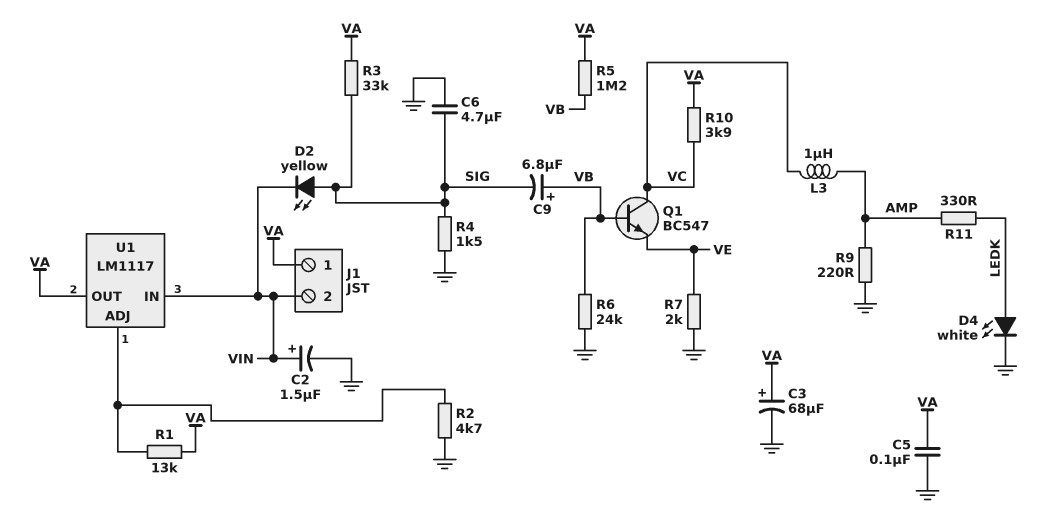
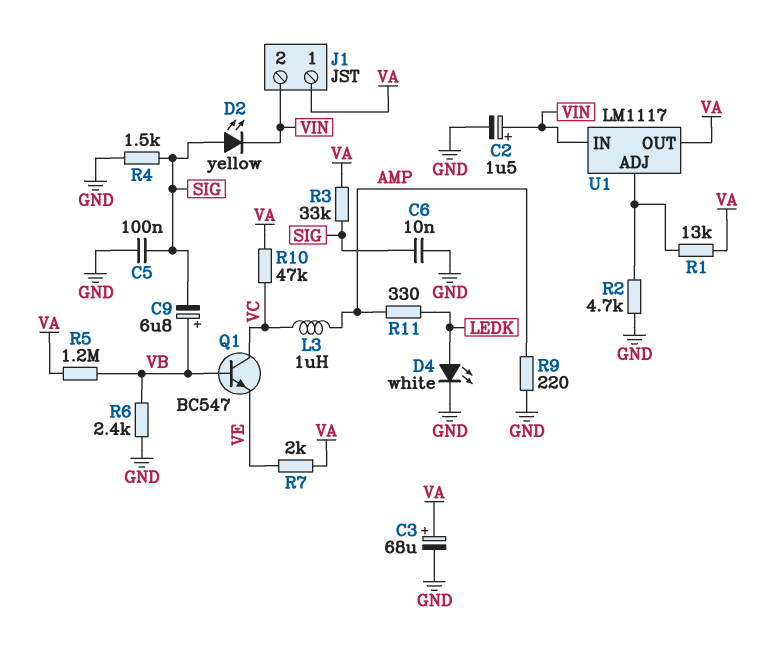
C5: 100nF (GND, VA) -> 100nF (GND, SIG)
C6: 4.7uF (GND, SIG) -> 10nF (GND, SIG)
R6: 24k (GND, VB) -> 2.4k (GND, VB)
R7: 2k (GND, VE) -> 2k (VA, VE)
R10: 3.9k (VA, VC) -> 47k (VA, VC)

